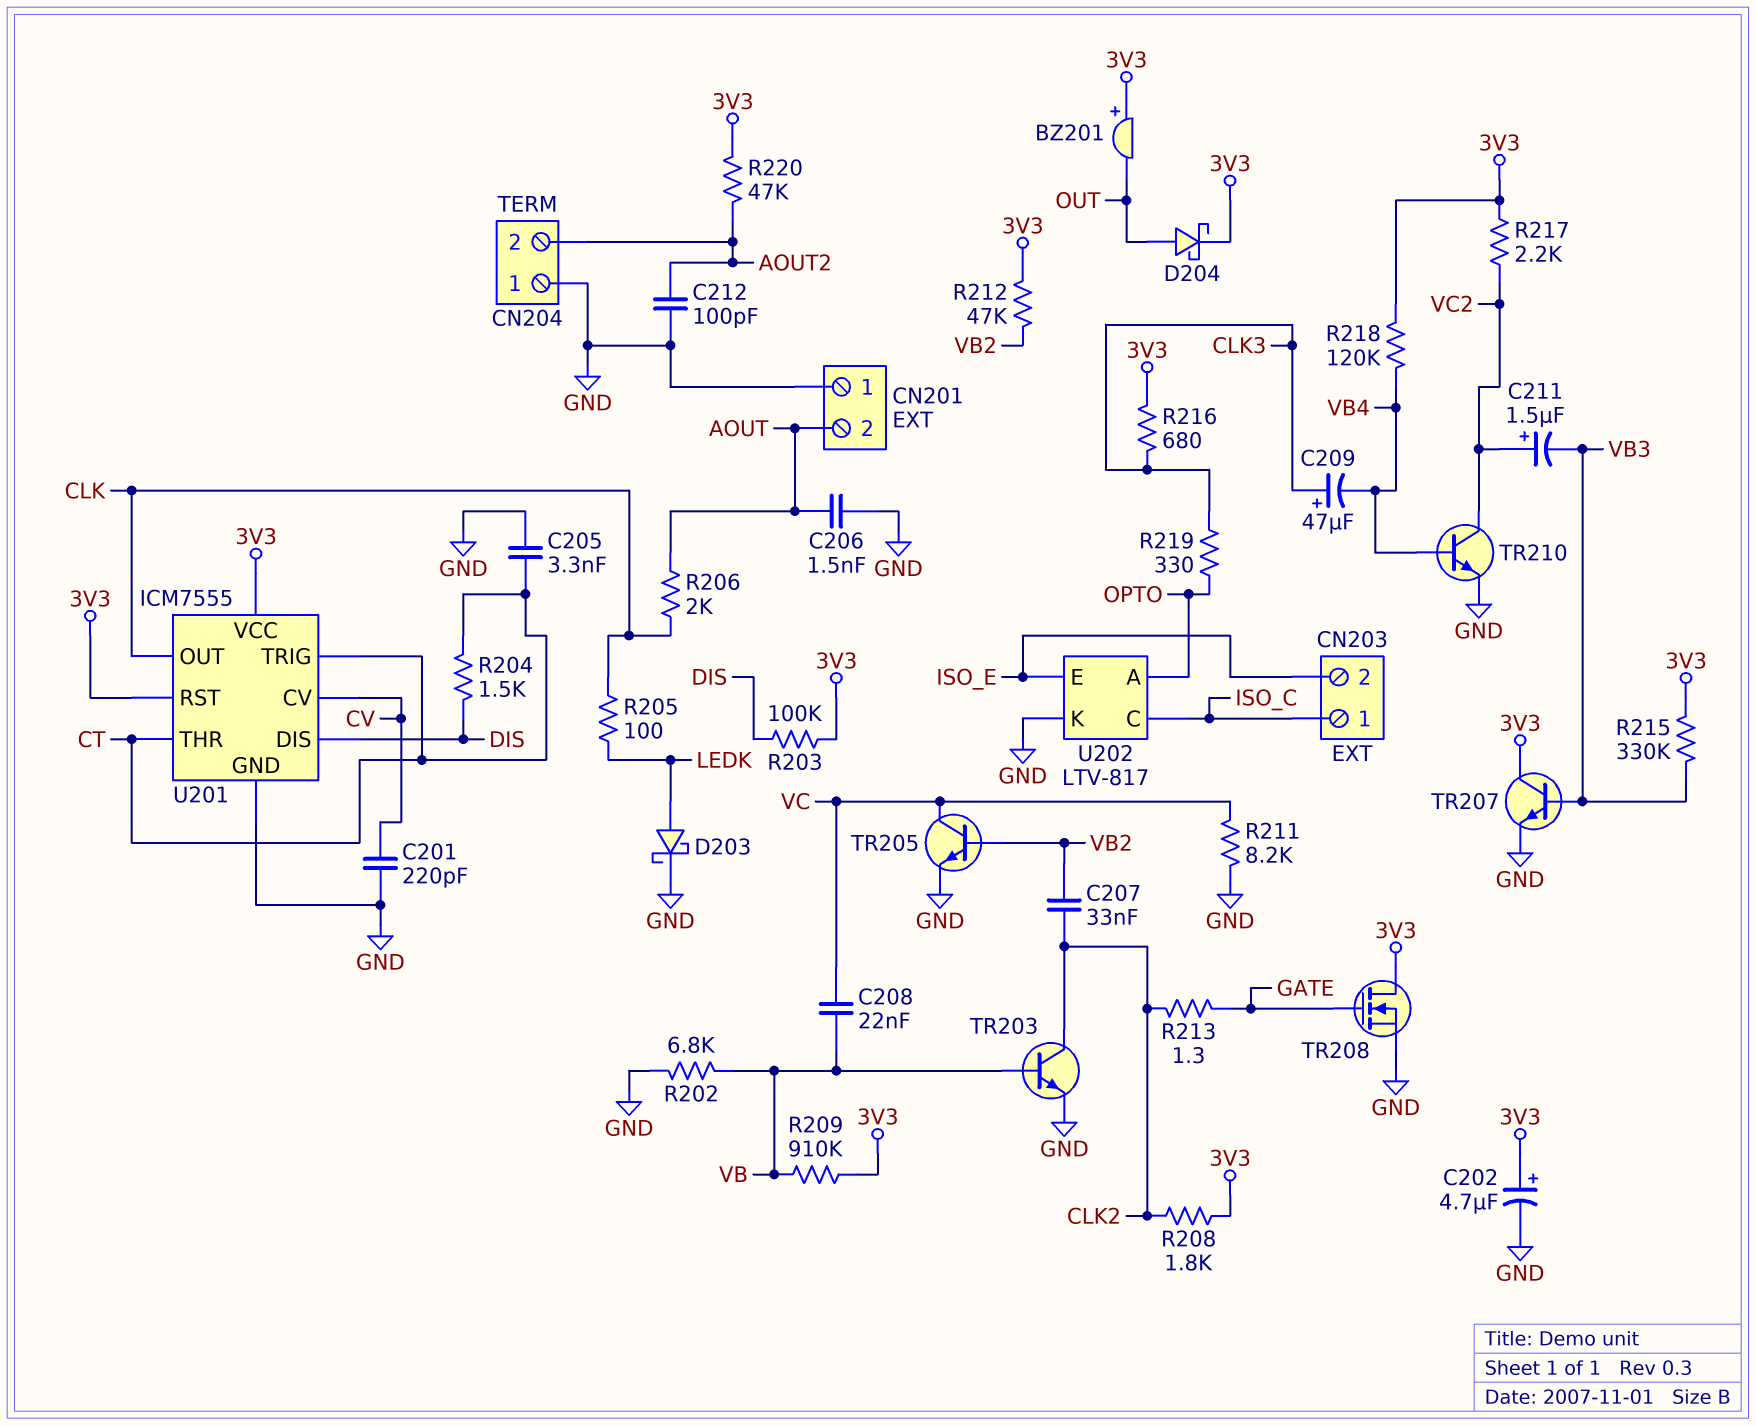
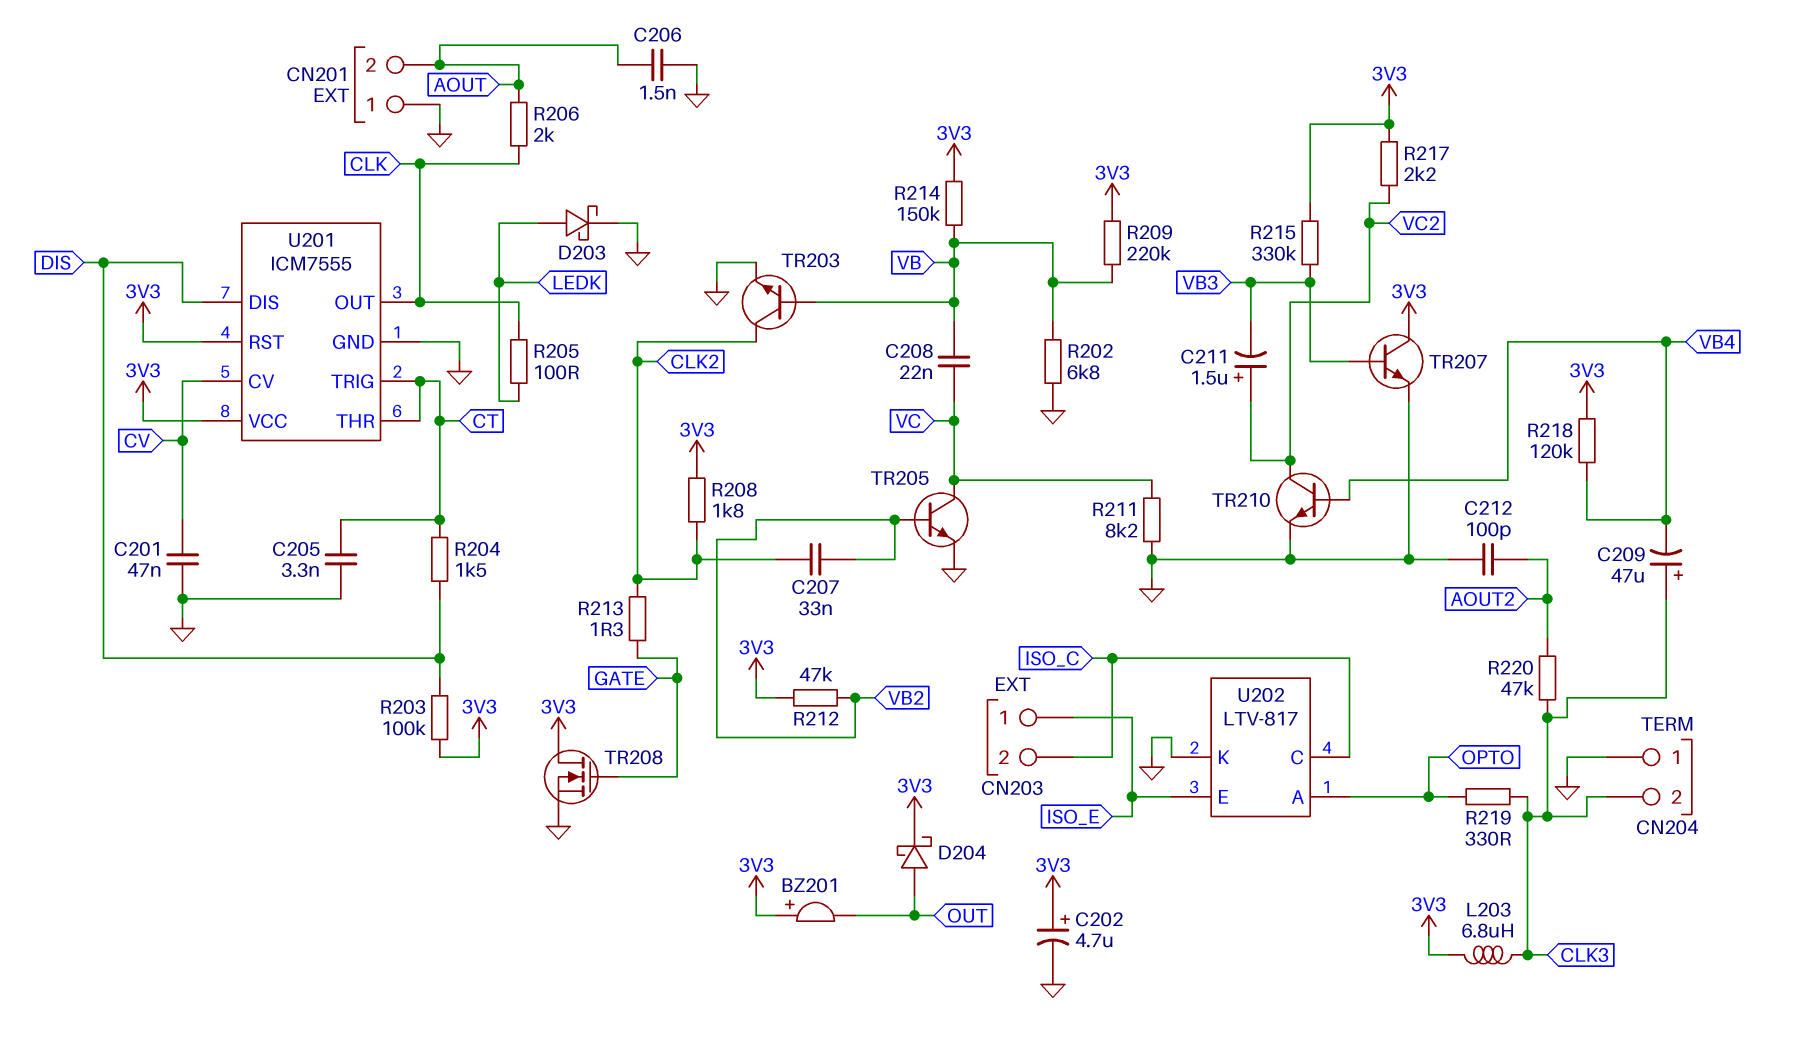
C201: 220pF (CV, GND) -> 47nF (CV, GND)
CN203 pin 1: ISO_C -> ISO_E
CN203 pin 2: ISO_E -> ISO_C
CN204 pin 2: AOUT2 -> CLK3
L203: none -> 6.8uH (3V3, CLK3)
R209: 910k (3V3, VB) -> 220k (3V3, VB)
R214: none -> 150k (3V3, VB)
R216: 680 (3V3, CLK3) -> none
R220: 47k (3V3, AOUT2) -> 47k (AOUT2, CLK3)

